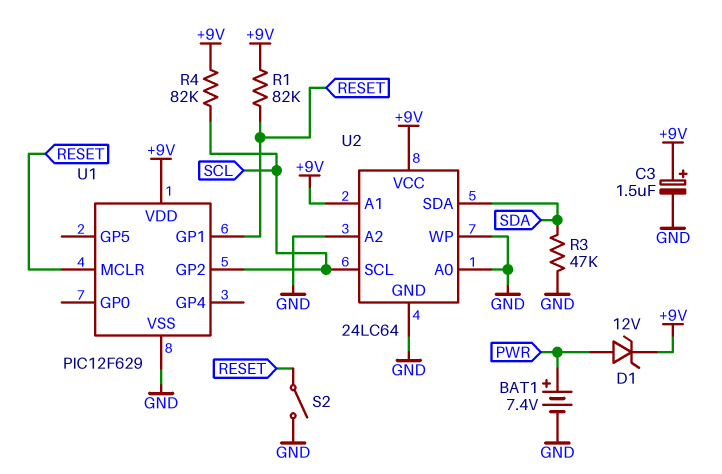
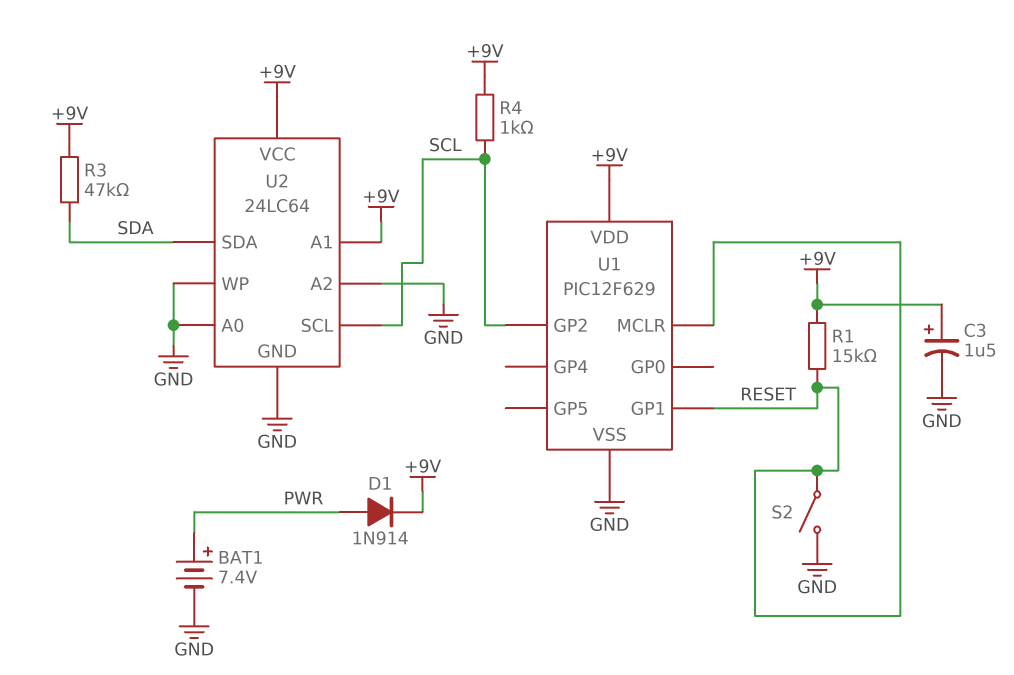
D1: zener 12V (A PWR, K +9V) -> diode 1N914 (A PWR, K +9V)
R1: 82k (+9V, RESET) -> 15k (+9V, RESET)
R3: 47k (GND, SDA) -> 47k (+9V, SDA)
R4: 82k (+9V, SCL) -> 1k (+9V, SCL)

